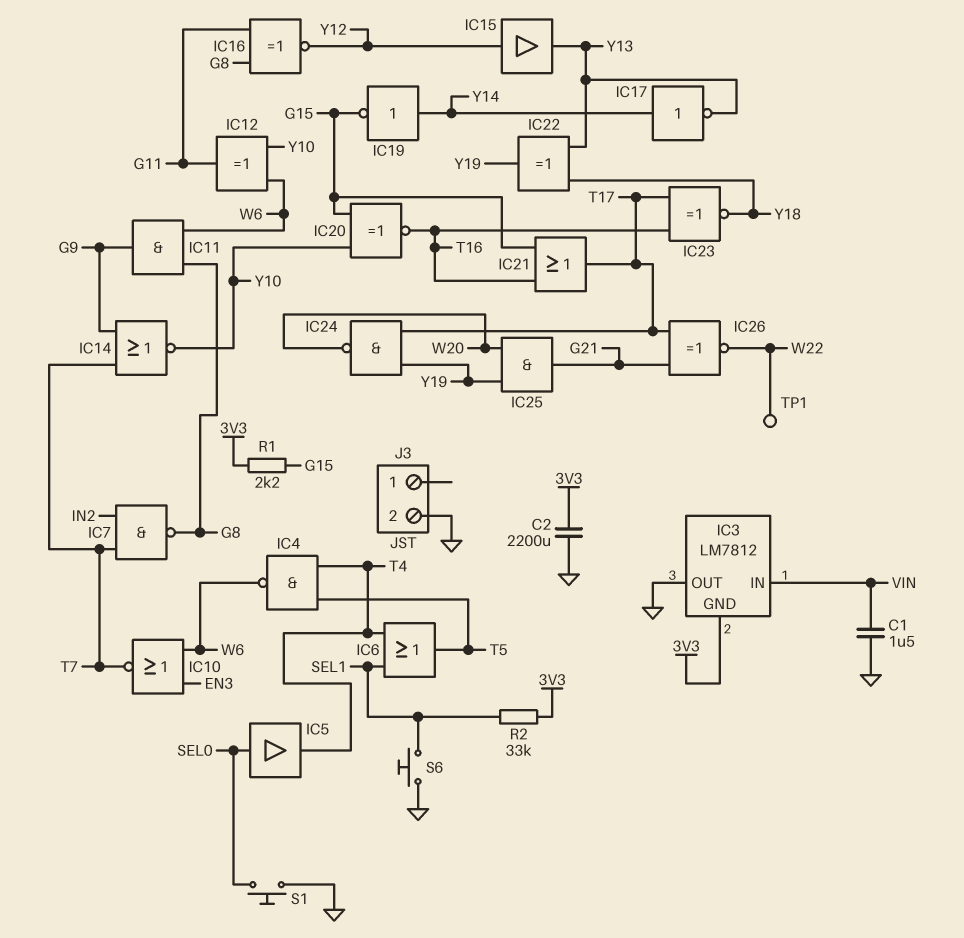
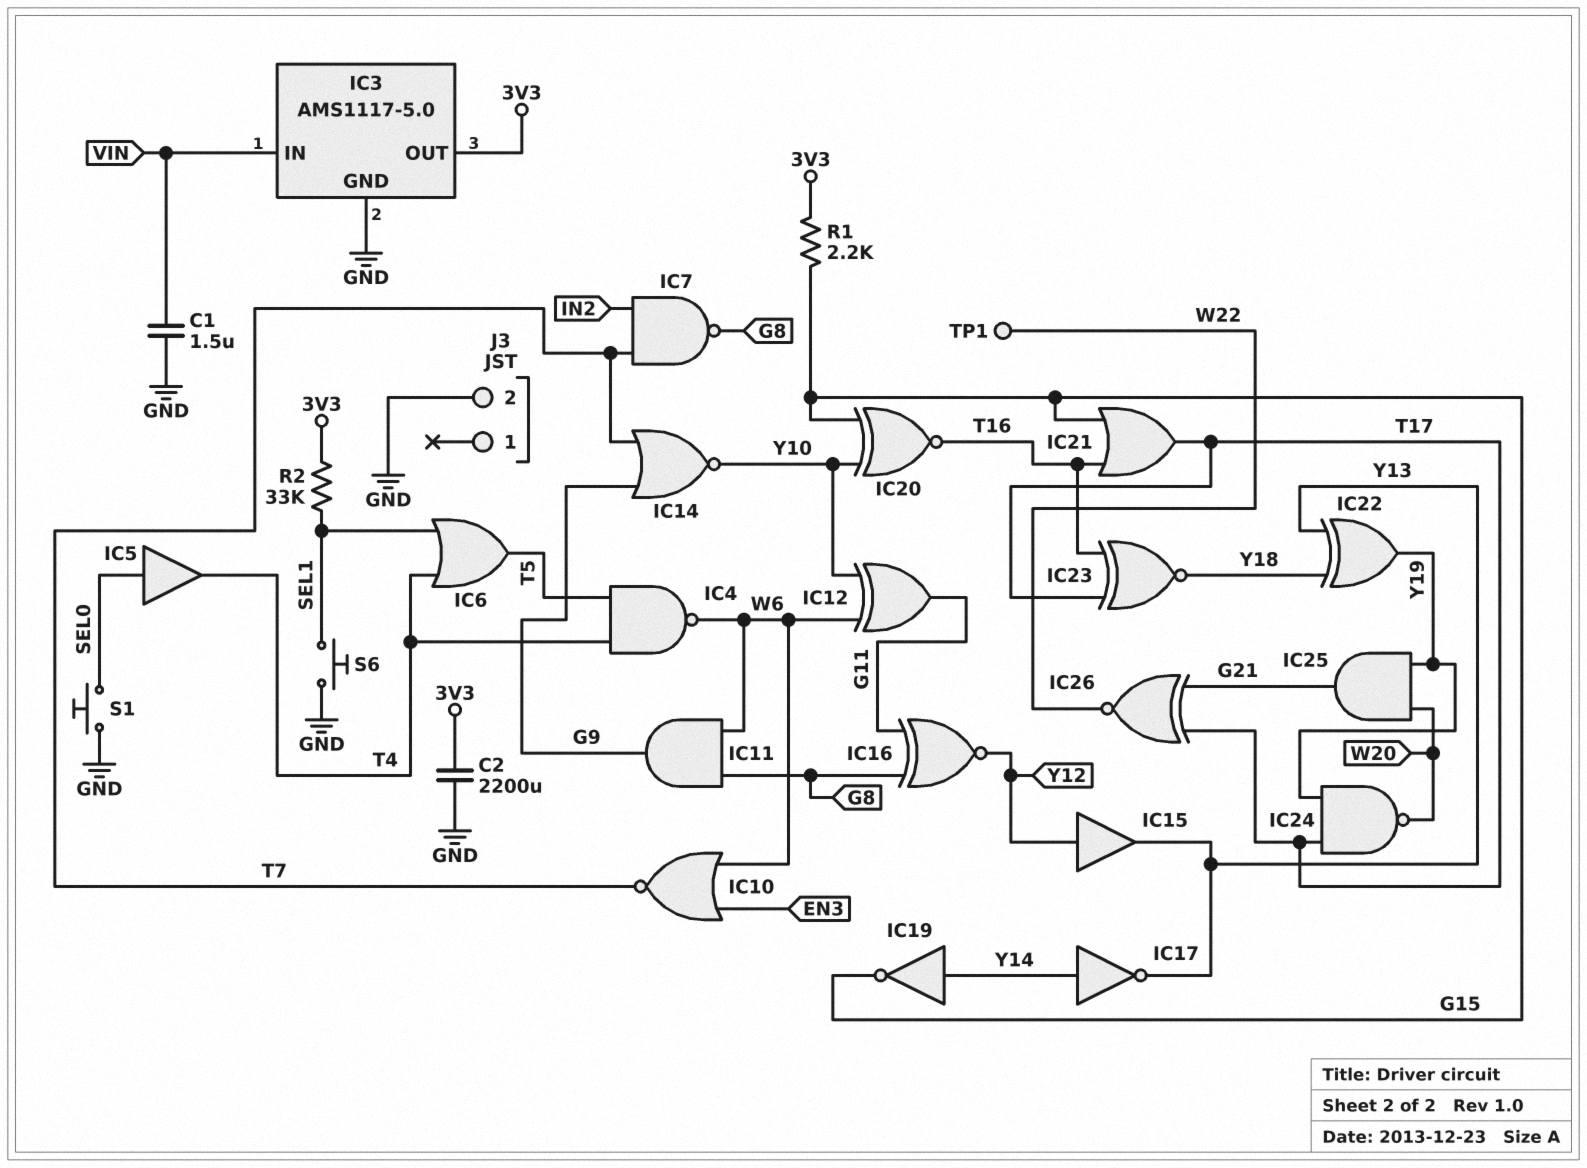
IC3: LM7812 -> AMS1117-5.0
IC3 pin GND: 3V3 -> GND
IC3 pin OUT: GND -> 3V3

